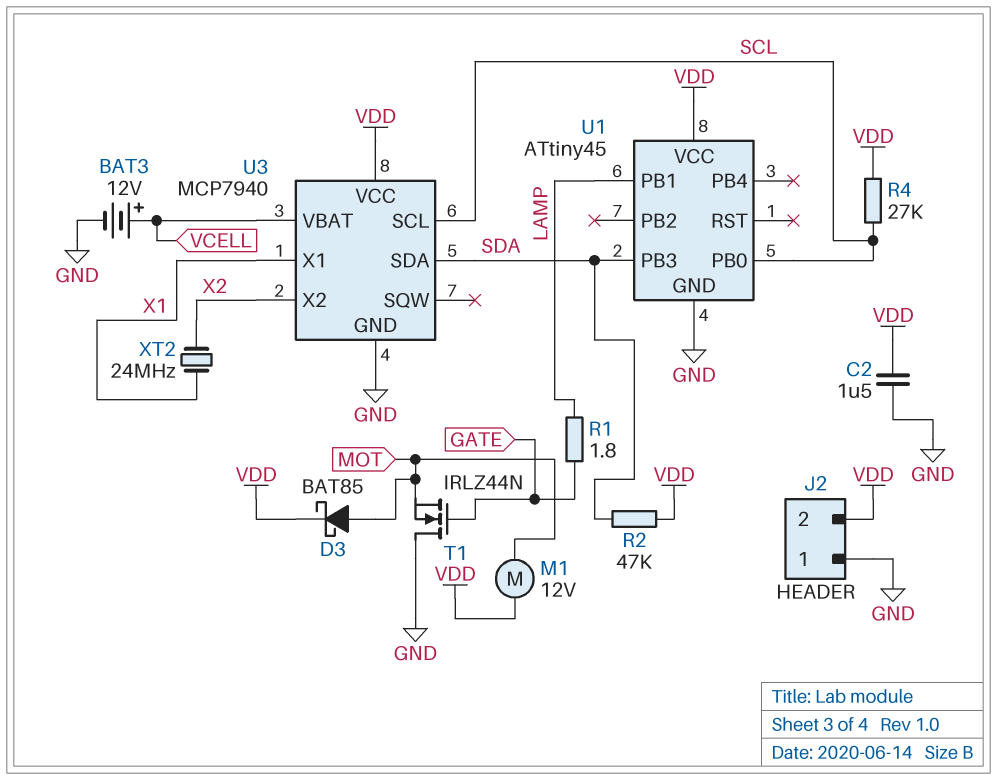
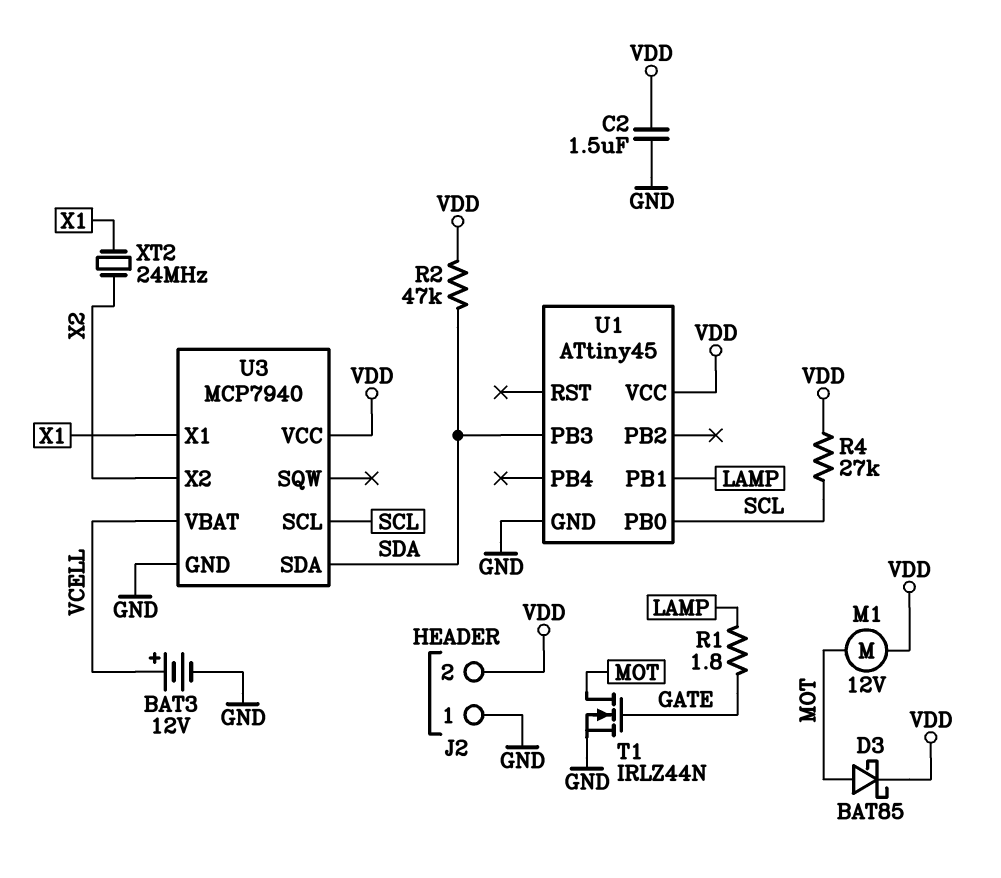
T1: NMOS IRLZ44N (G GATE, D GND, S MOT) -> NMOS IRLZ44N (G GATE, D MOT, S GND)

